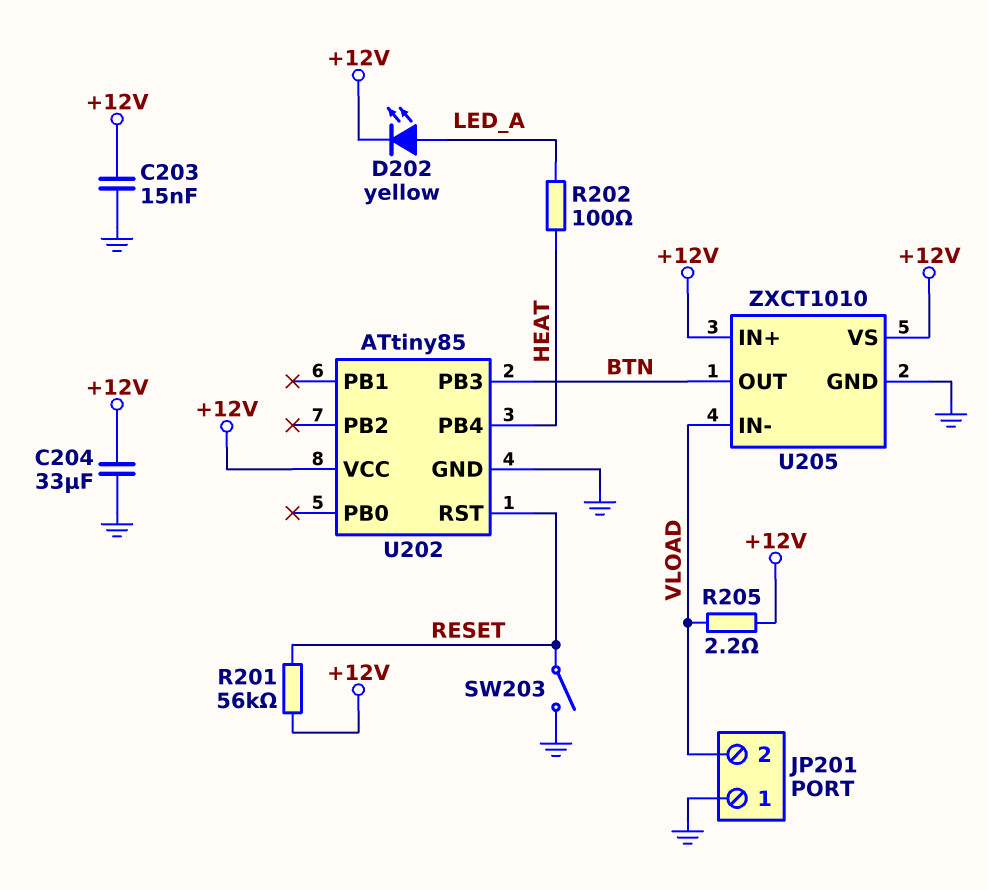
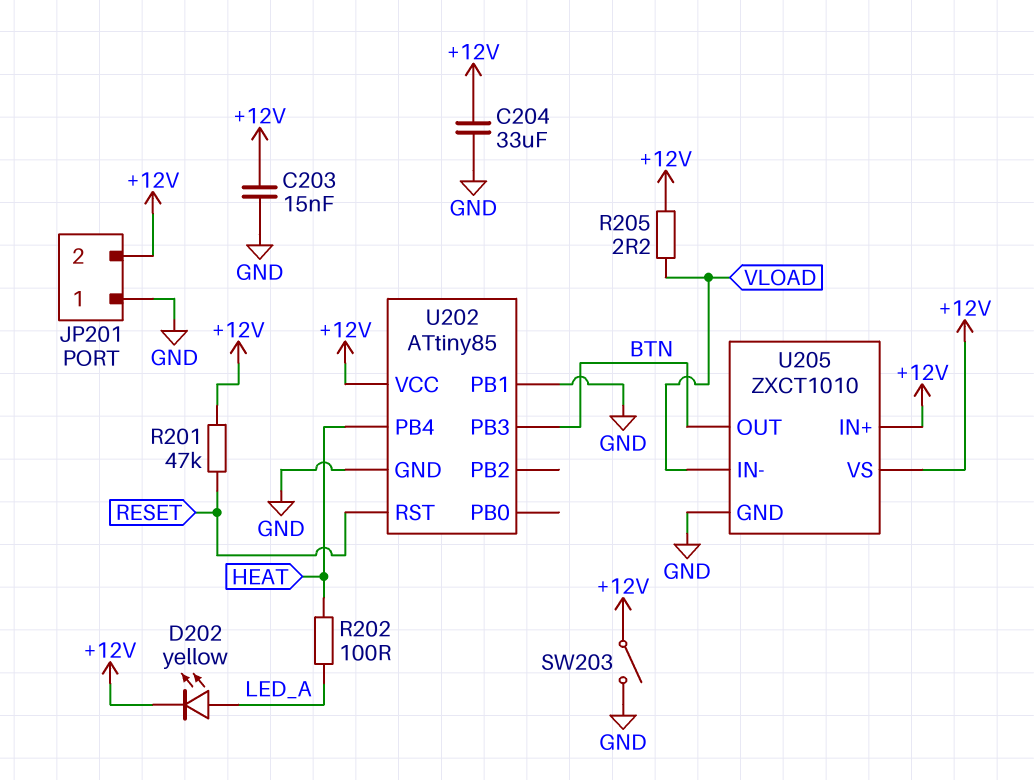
JP201 pin 2: VLOAD -> +12V
R201: 56k (+12V, RESET) -> 47k (+12V, RESET)
SW203: switch (GND, RESET) -> switch (+12V, GND)
U202 pin PB1: none -> GND

